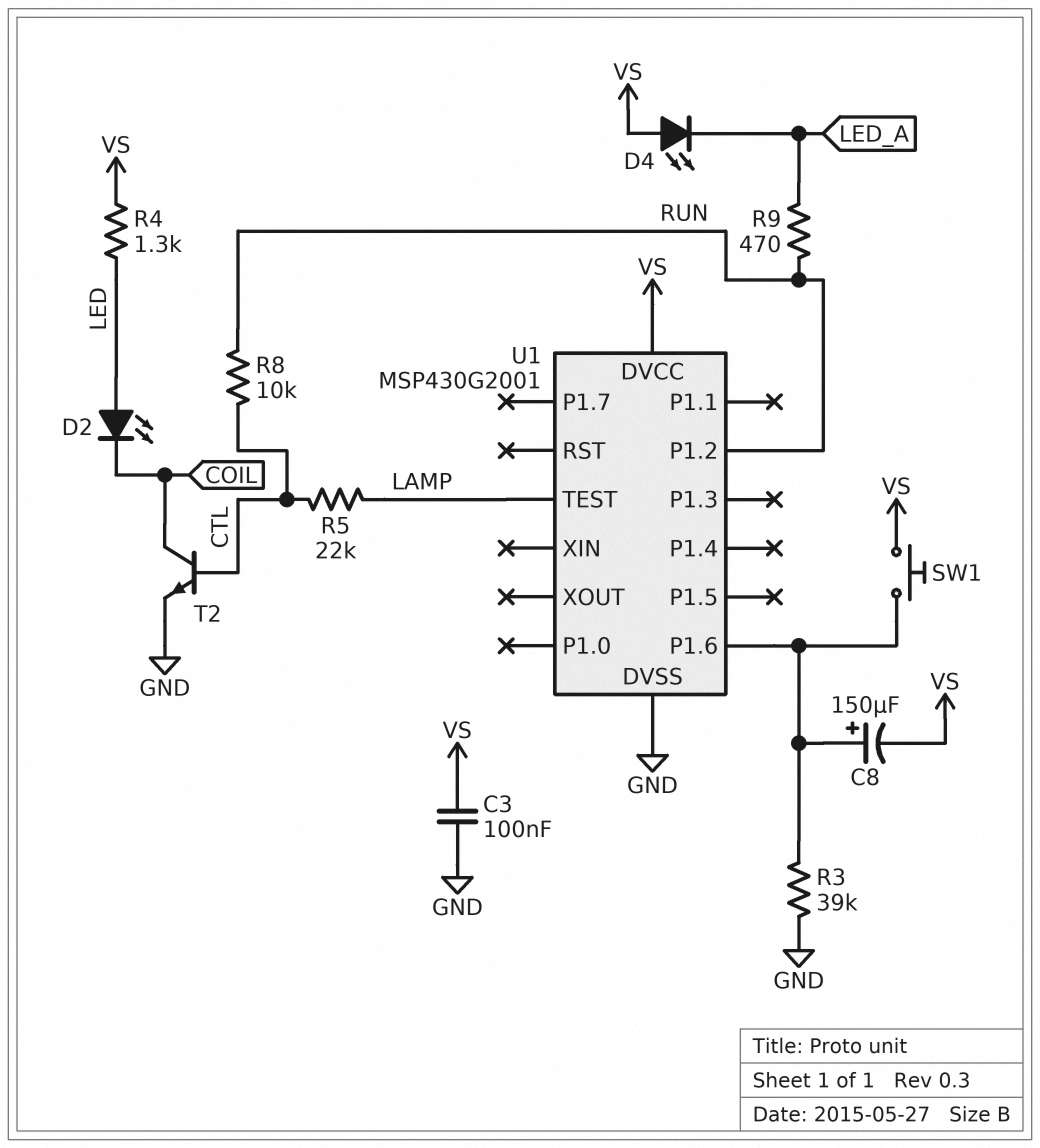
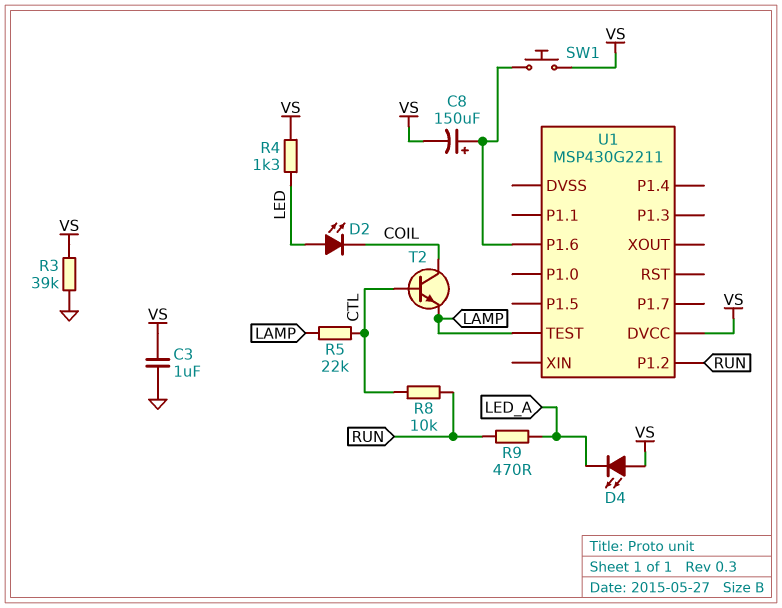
C3: 100nF (GND, VS) -> 1uF (GND, VS)
R3: 39k (GND, U1/P1.6) -> 39k (GND, VS)
T2: NPN (B CTL, C COIL, E GND) -> NPN (B CTL, C COIL, E LAMP)
U1: MSP430G2001 -> MSP430G2211
U1 pin DVSS: GND -> none

